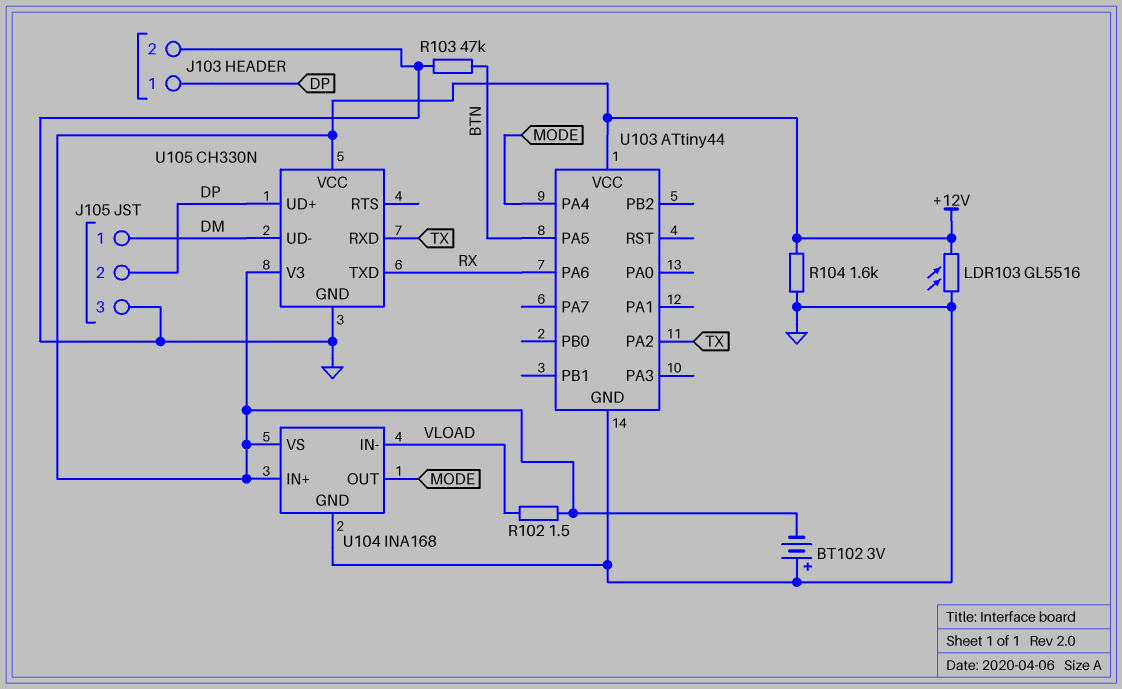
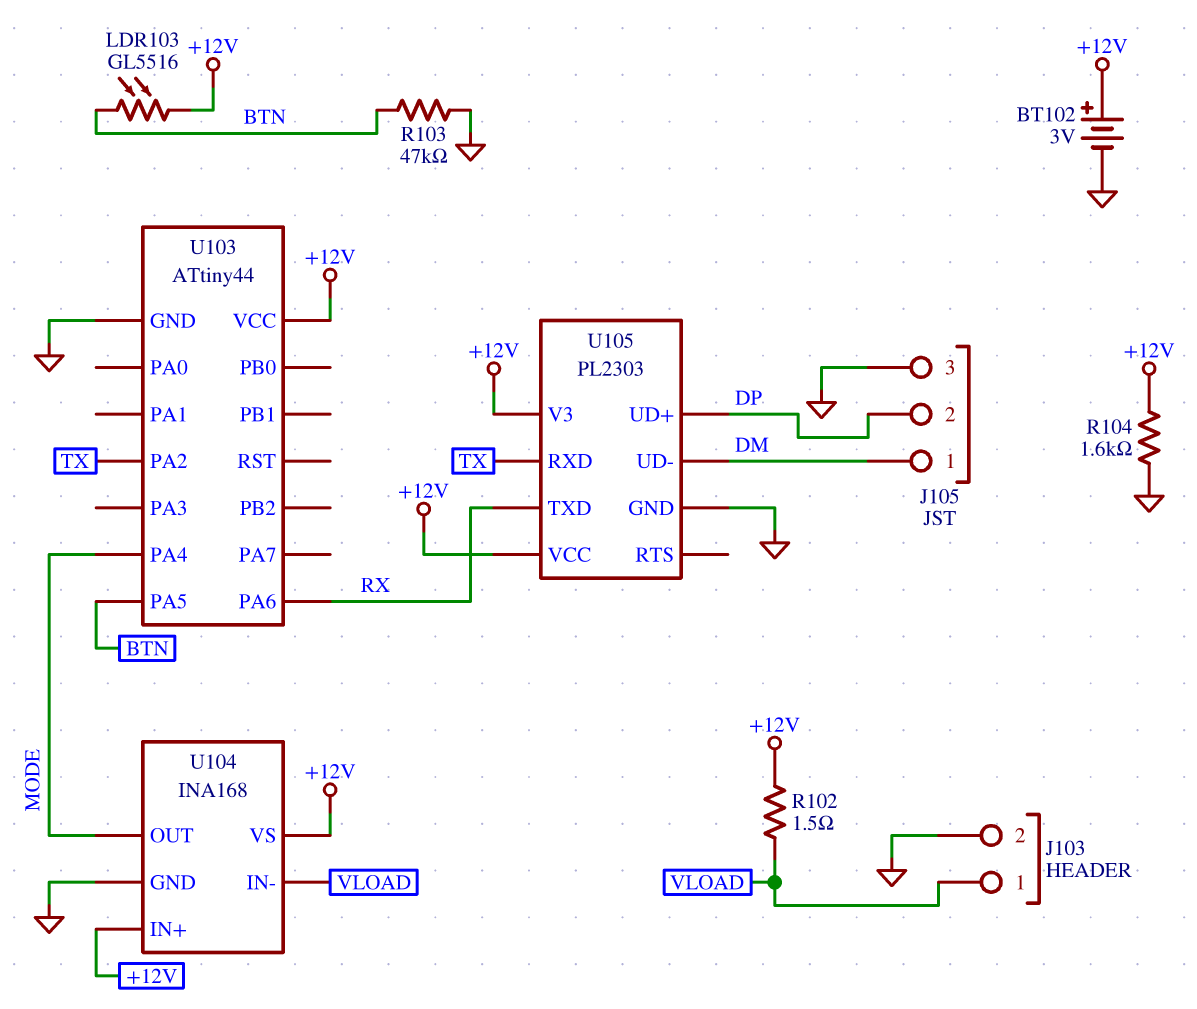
BT102: 3V (plus GND, minus +12V) -> 3V (plus +12V, minus GND)
J103 pin 1: DP -> VLOAD
LDR103: GL5516 (+12V, GND) -> GL5516 (+12V, BTN)
U105: CH330N -> PL2303

